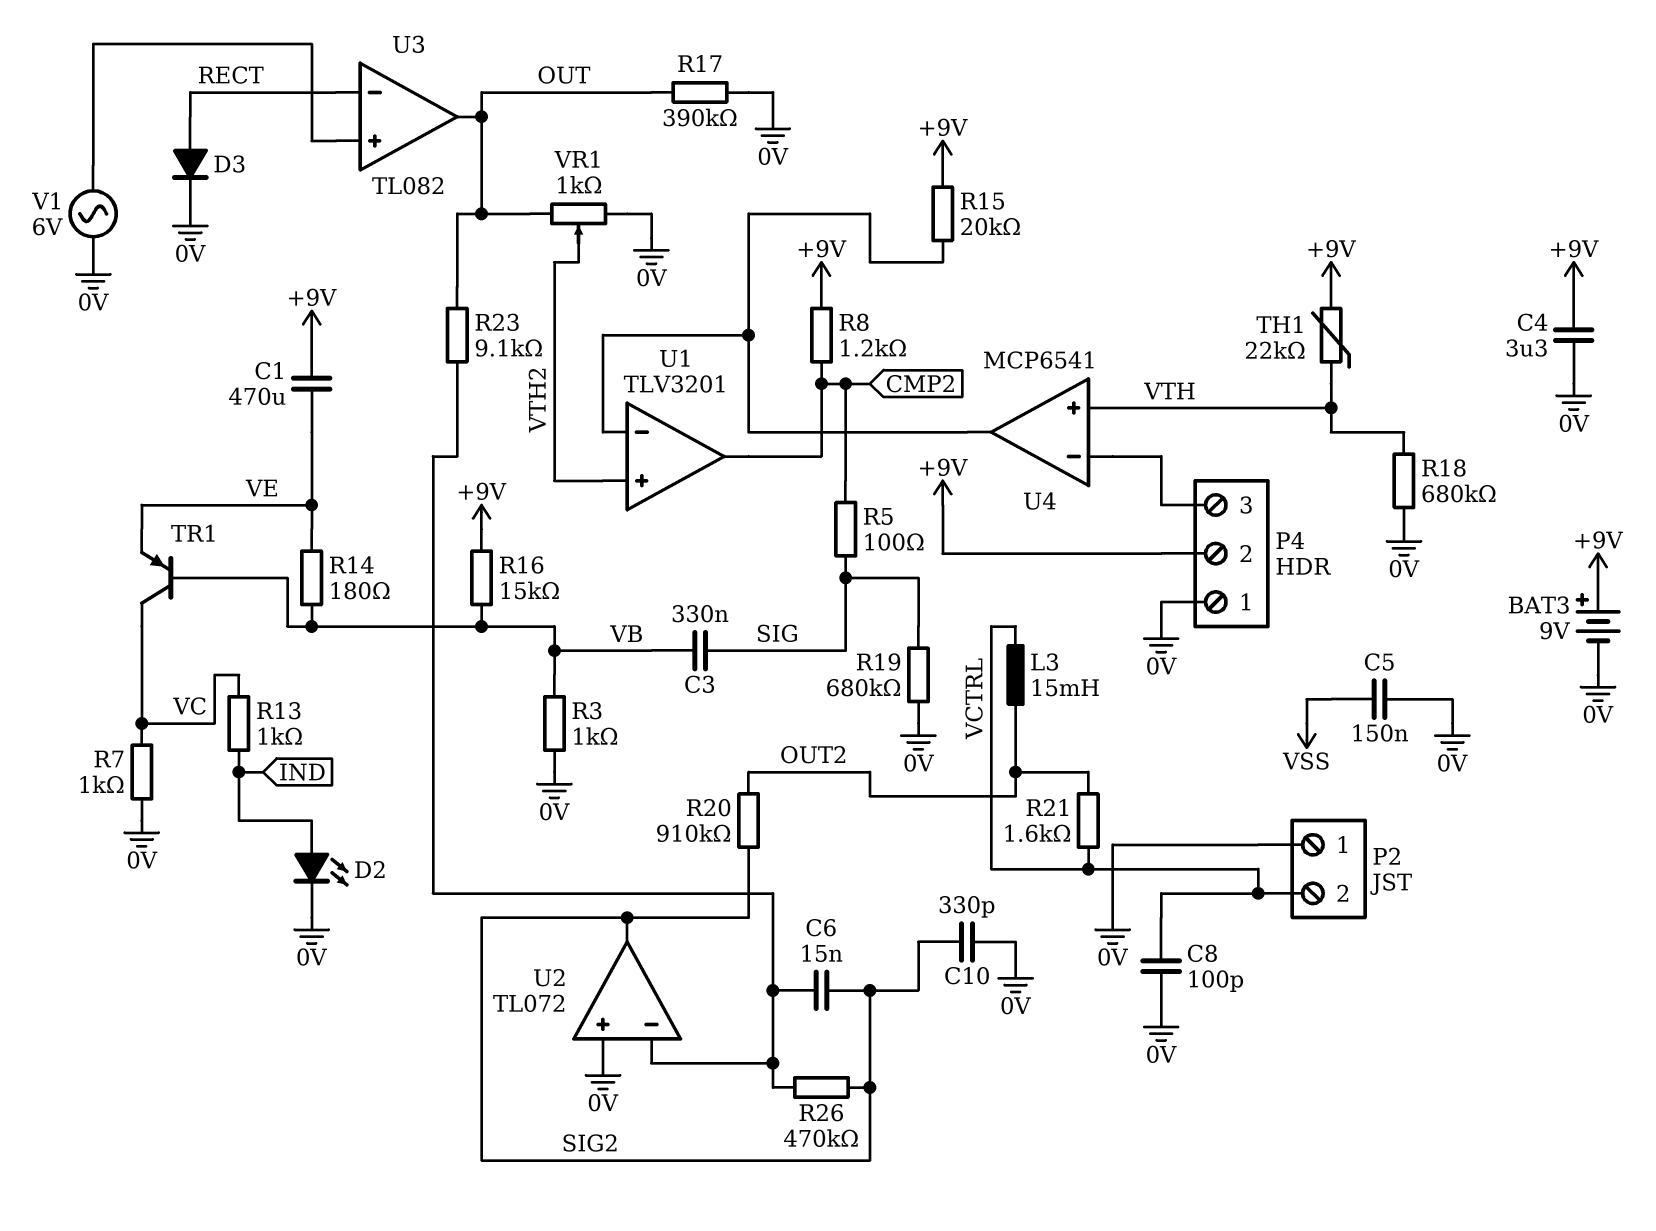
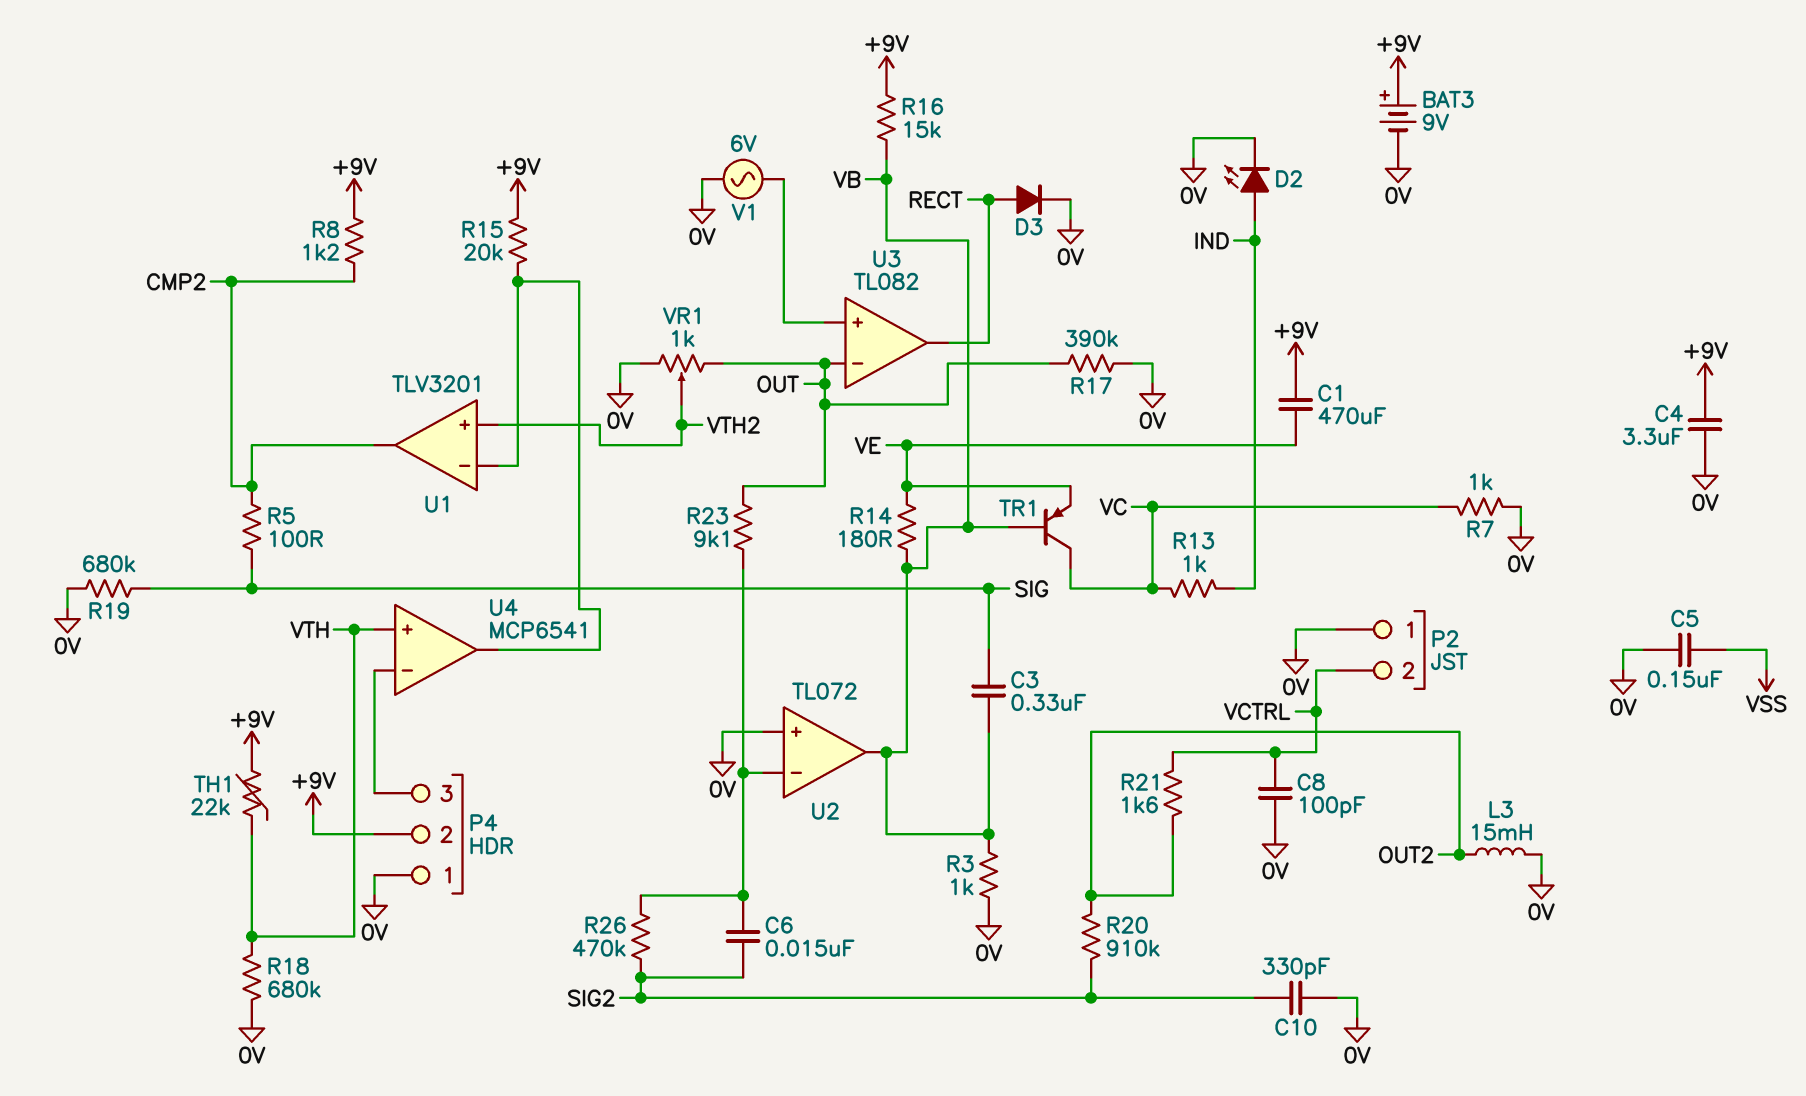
L3: 15mH (OUT2, VCTRL) -> 15mH (0V, OUT2)
U2 pin out: SIG2 -> VB
U3 pin in-: RECT -> OUT
U3 pin out: OUT -> RECT

